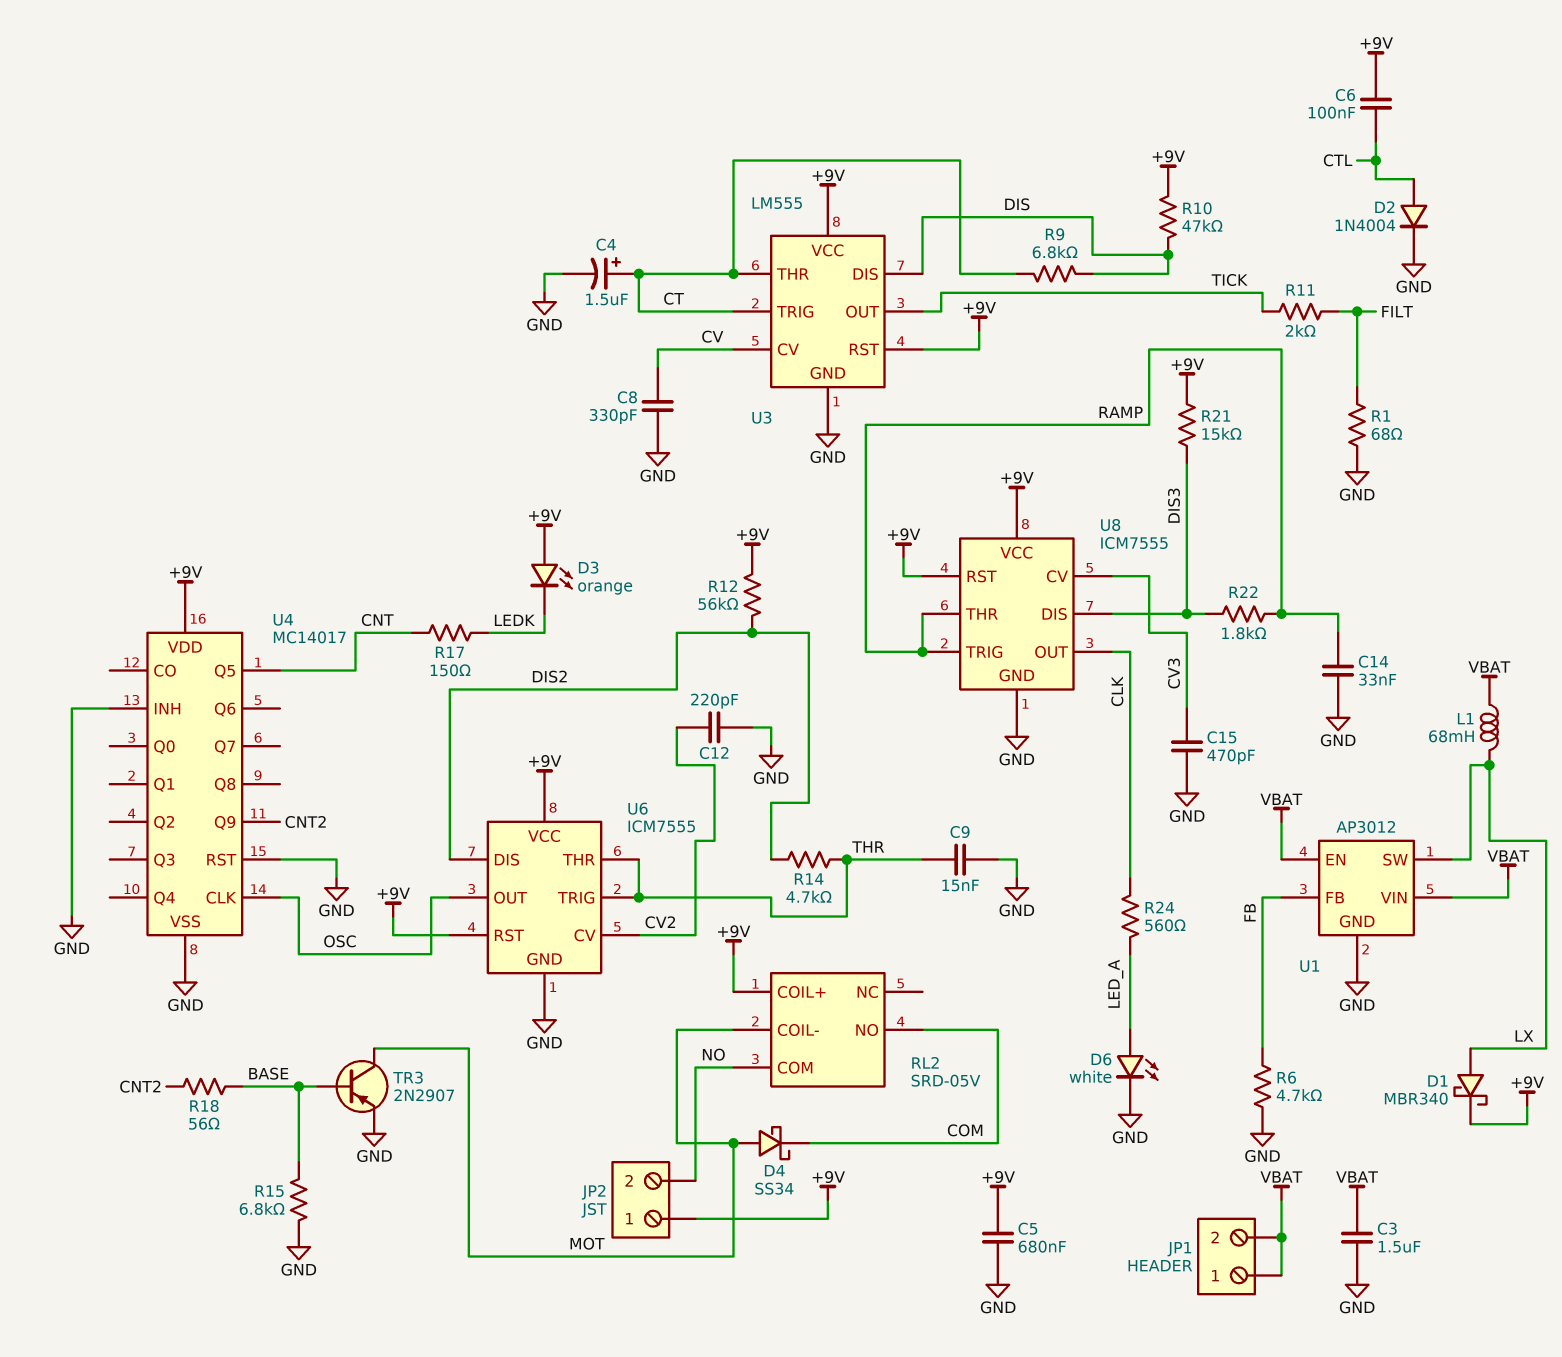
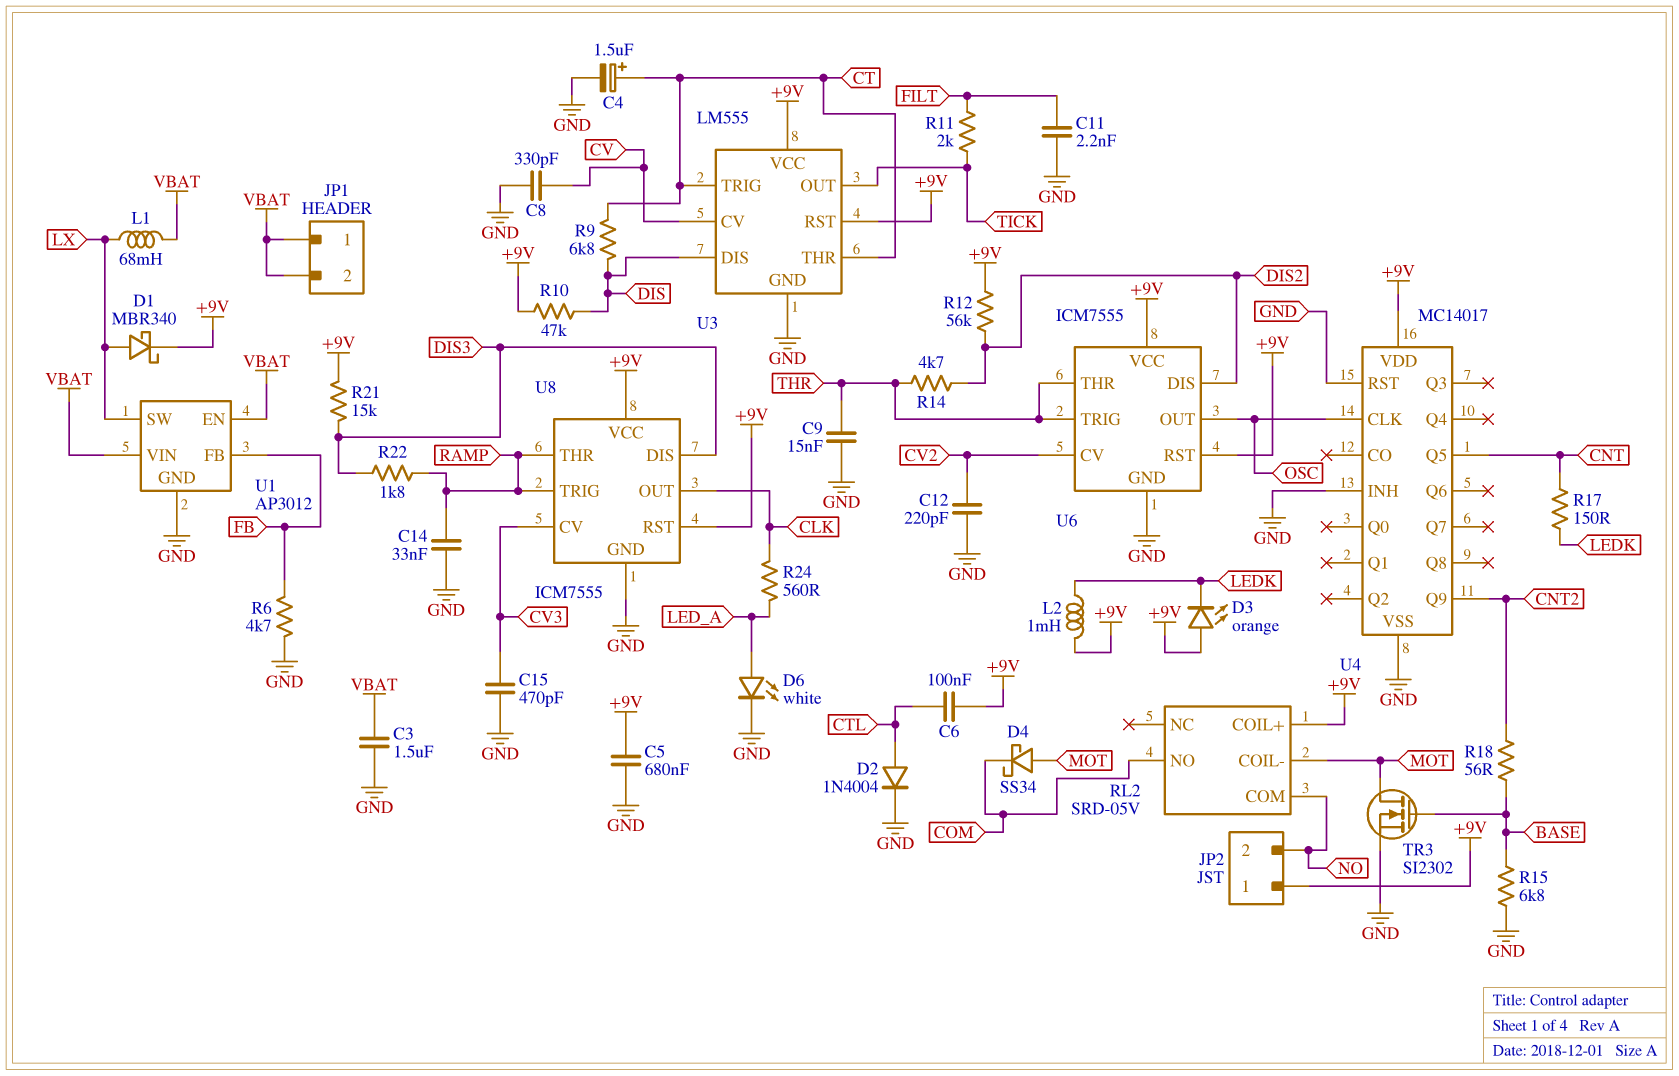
C11: none -> 2.2nF (FILT, GND)
L2: none -> 1mH (+9V, LEDK)
R1: 68 (FILT, GND) -> none
TR3: PNP 2N2907 (B BASE, C MOT, E GND) -> NMOS SI2302 (G BASE, D MOT, S GND)

